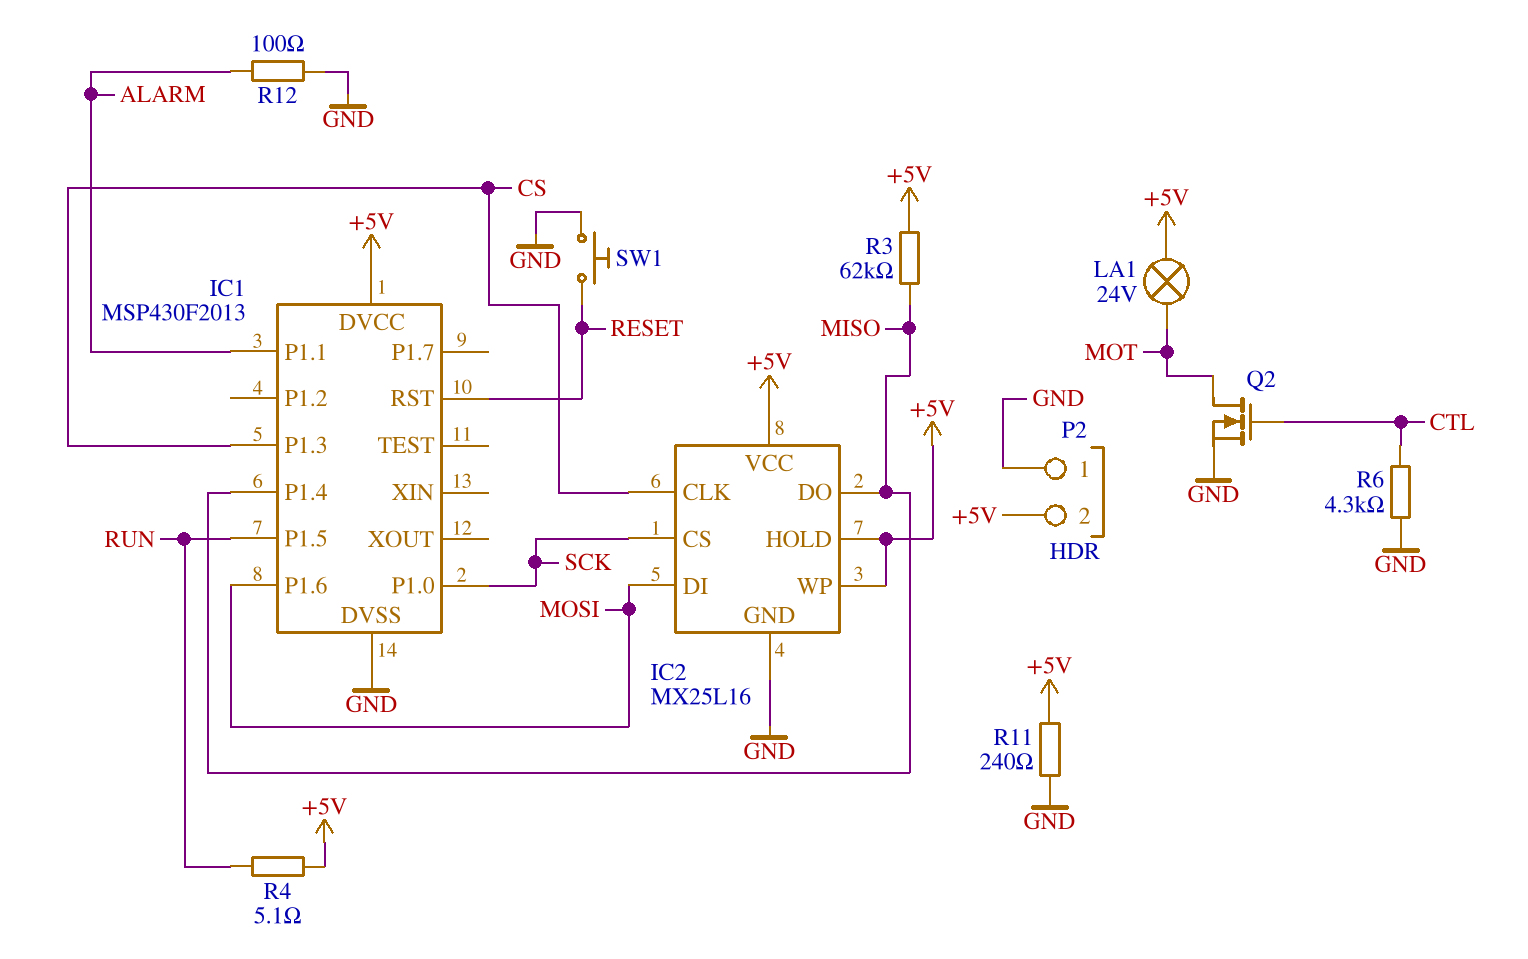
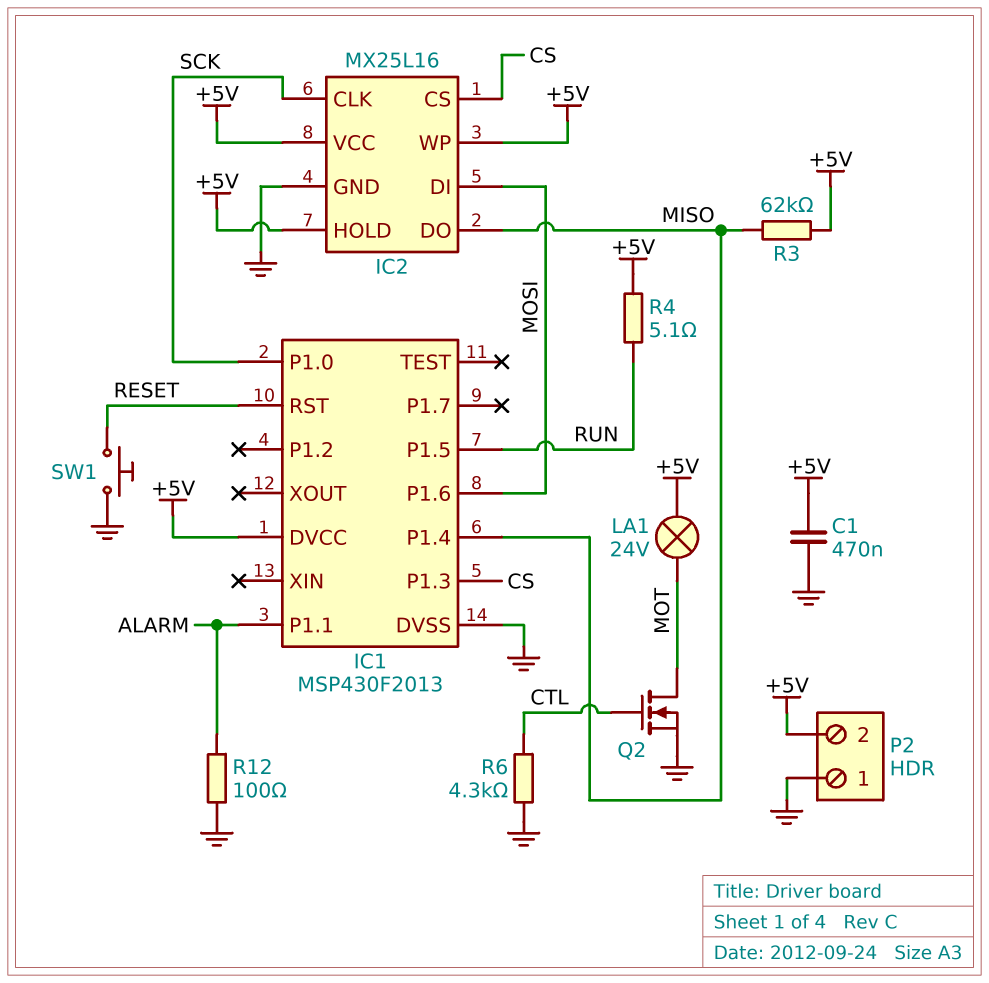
C1: none -> 470nF (+5V, GND)
IC2 pin CLK: CS -> SCK
IC2 pin CS: SCK -> CS
R11: 240 (+5V, GND) -> none

